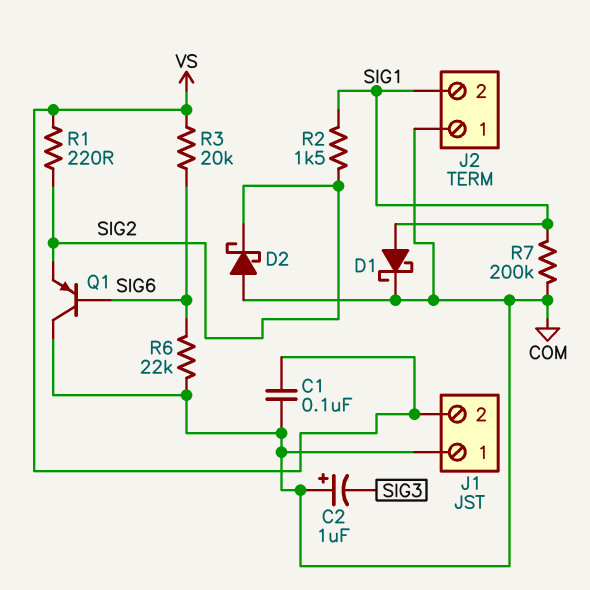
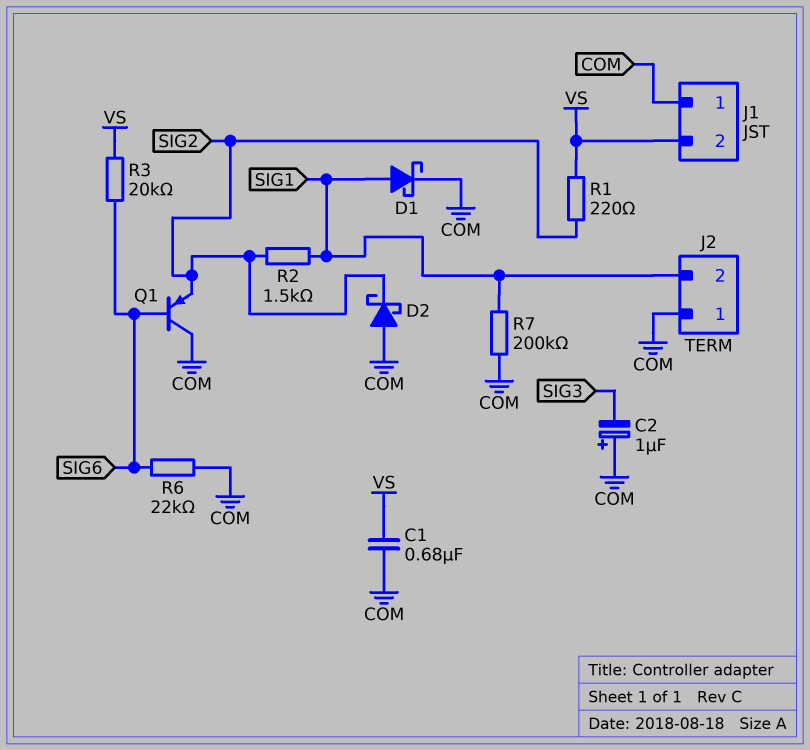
C1: 100nF (COM, VS) -> 680nF (COM, VS)

